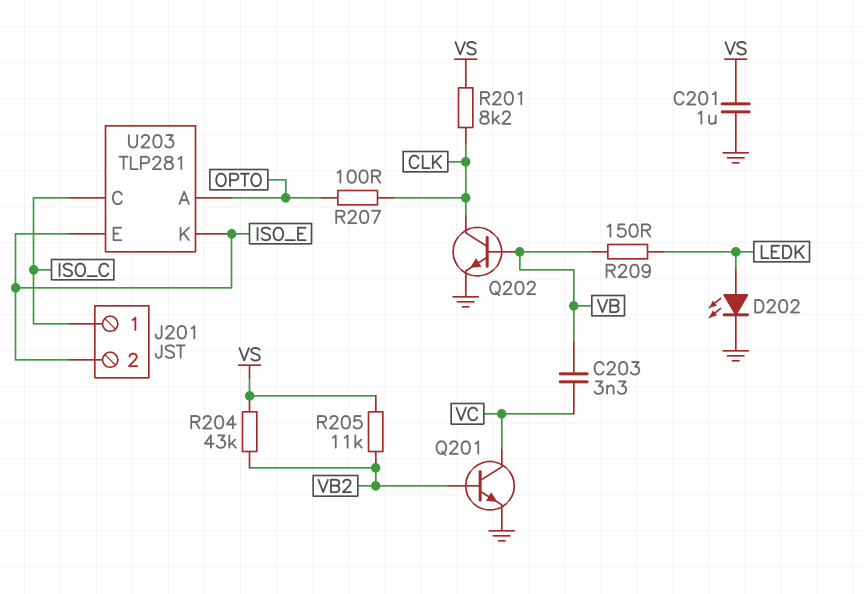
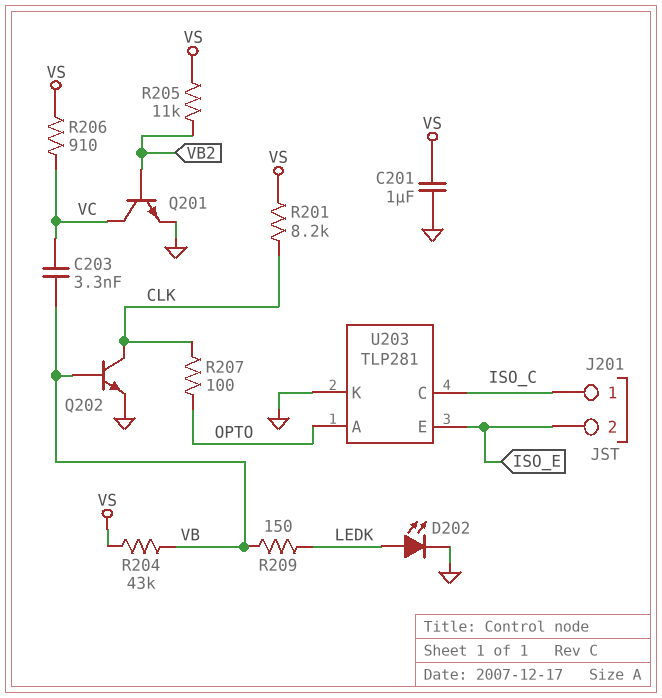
R204: 43k (VB2, VS) -> 43k (VB, VS)
R206: none -> 910 (VC, VS)
U203 pin K: ISO_E -> GND

